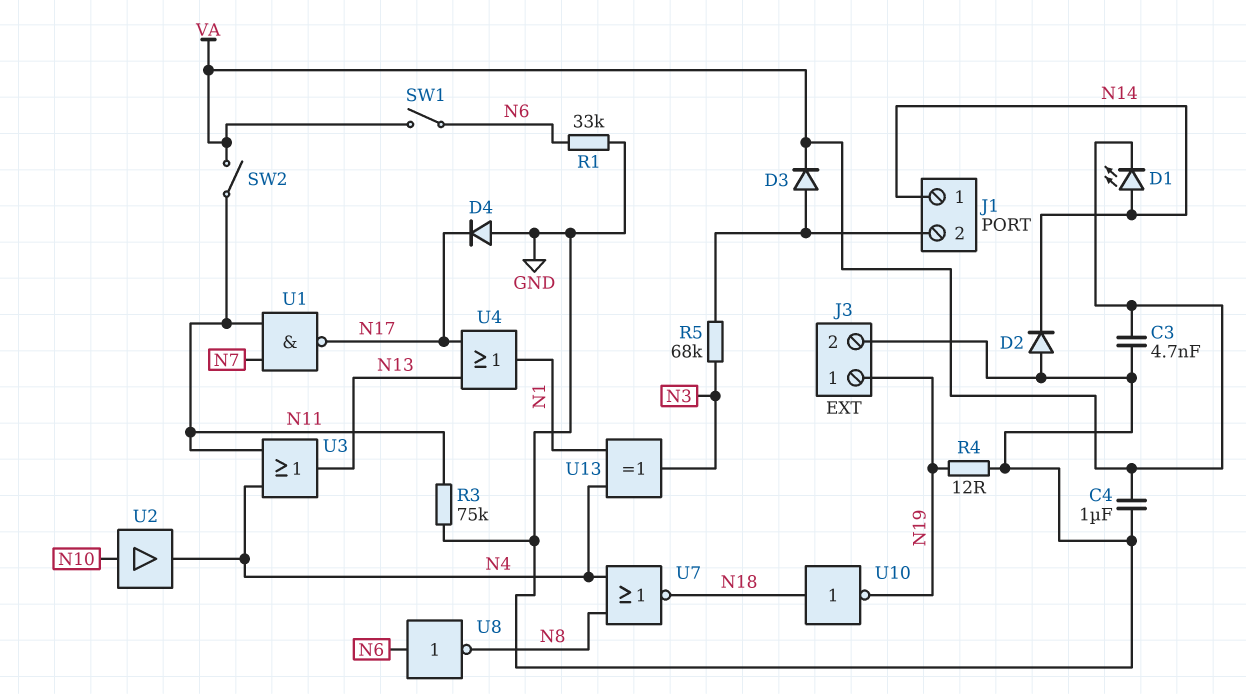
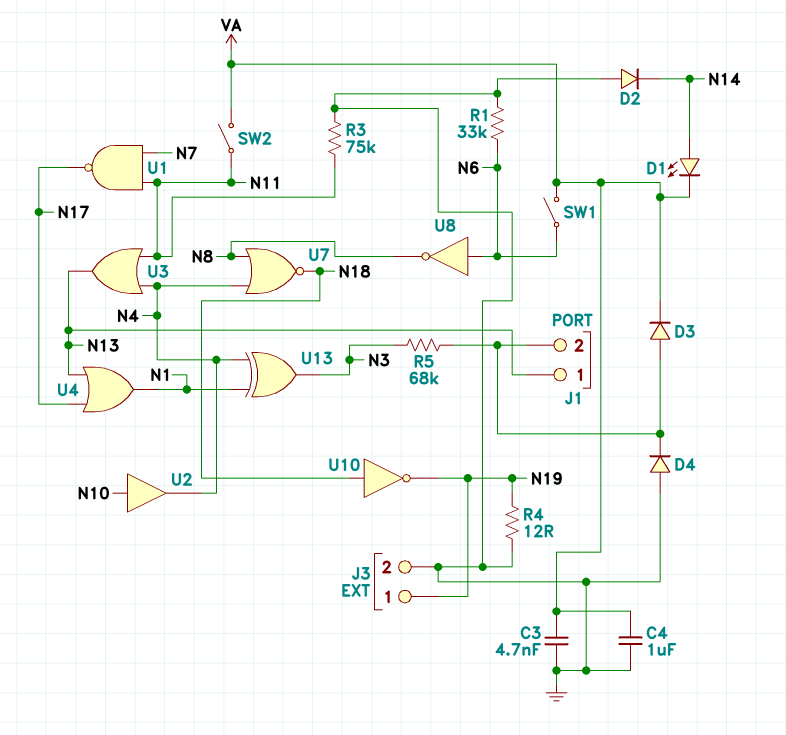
D4: diode (A GND, K N17) -> diode (A GND, K J1/2)
J1 pin 1: N14 -> N13

